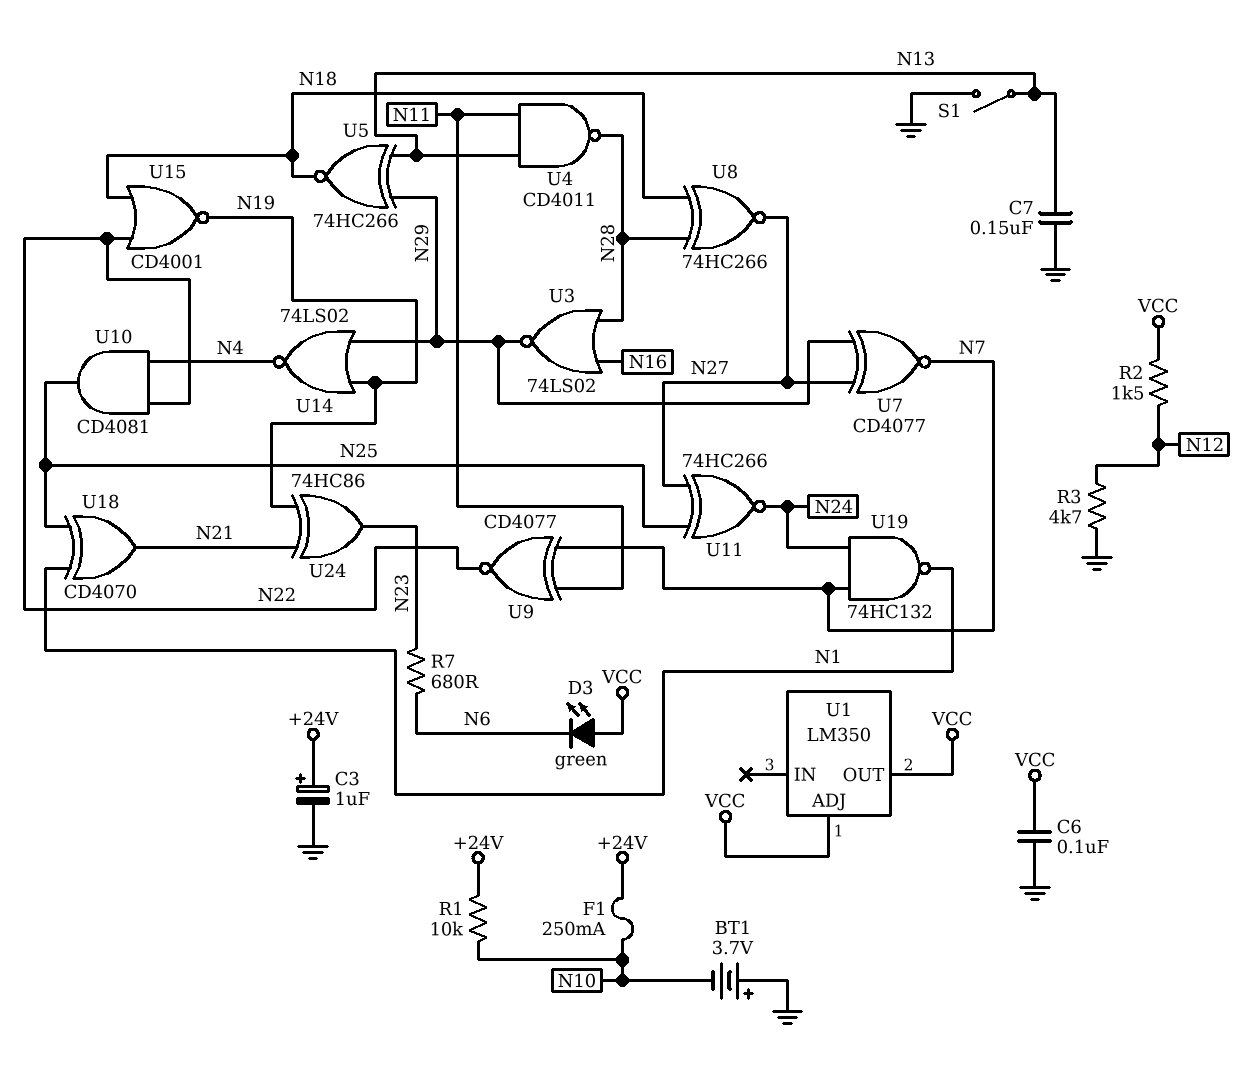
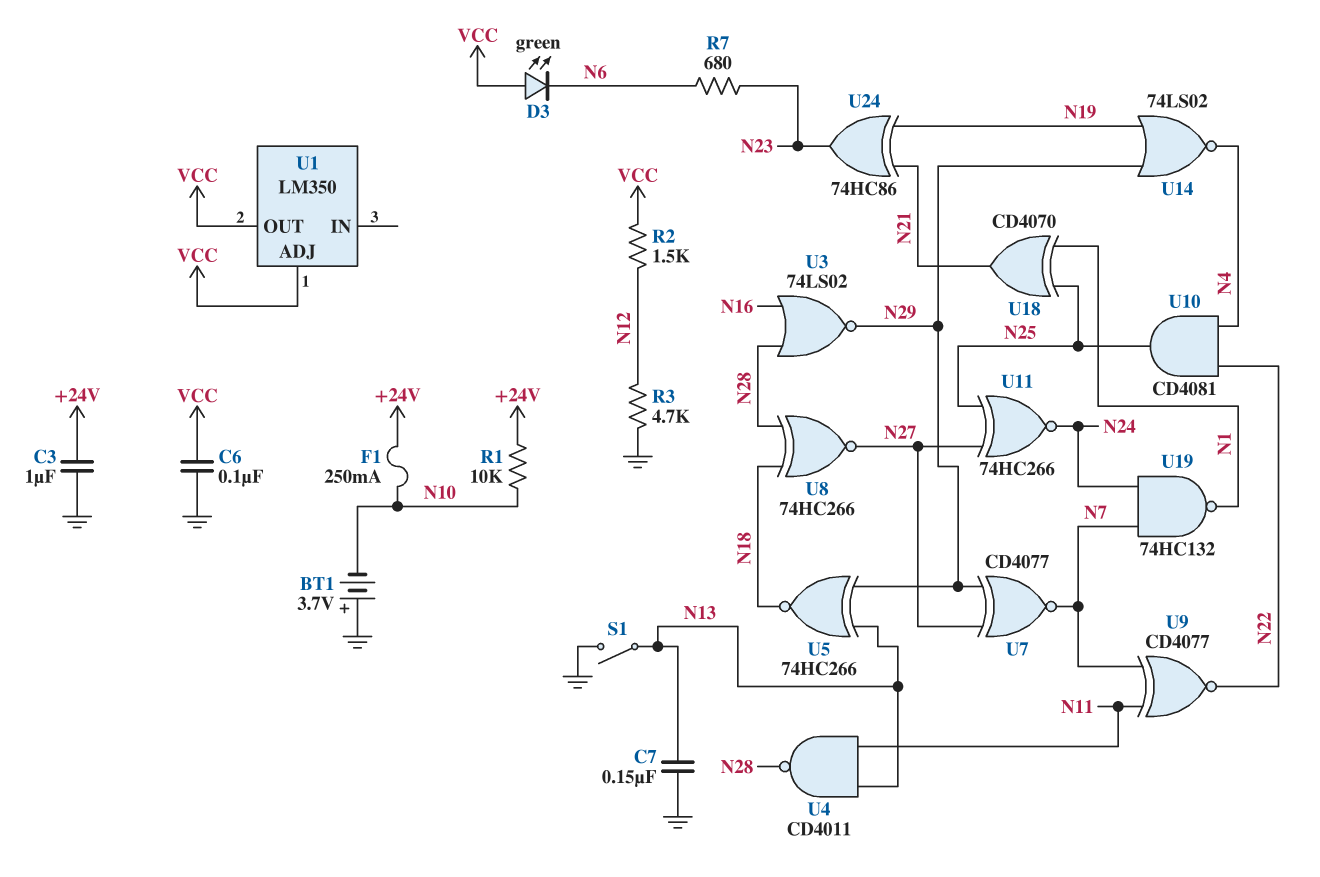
C3: 1uF (plus +24V, minus GND) -> 1uF (+24V, GND)
U15: NOR CD4001 (in N18, in N22, out N19) -> none

